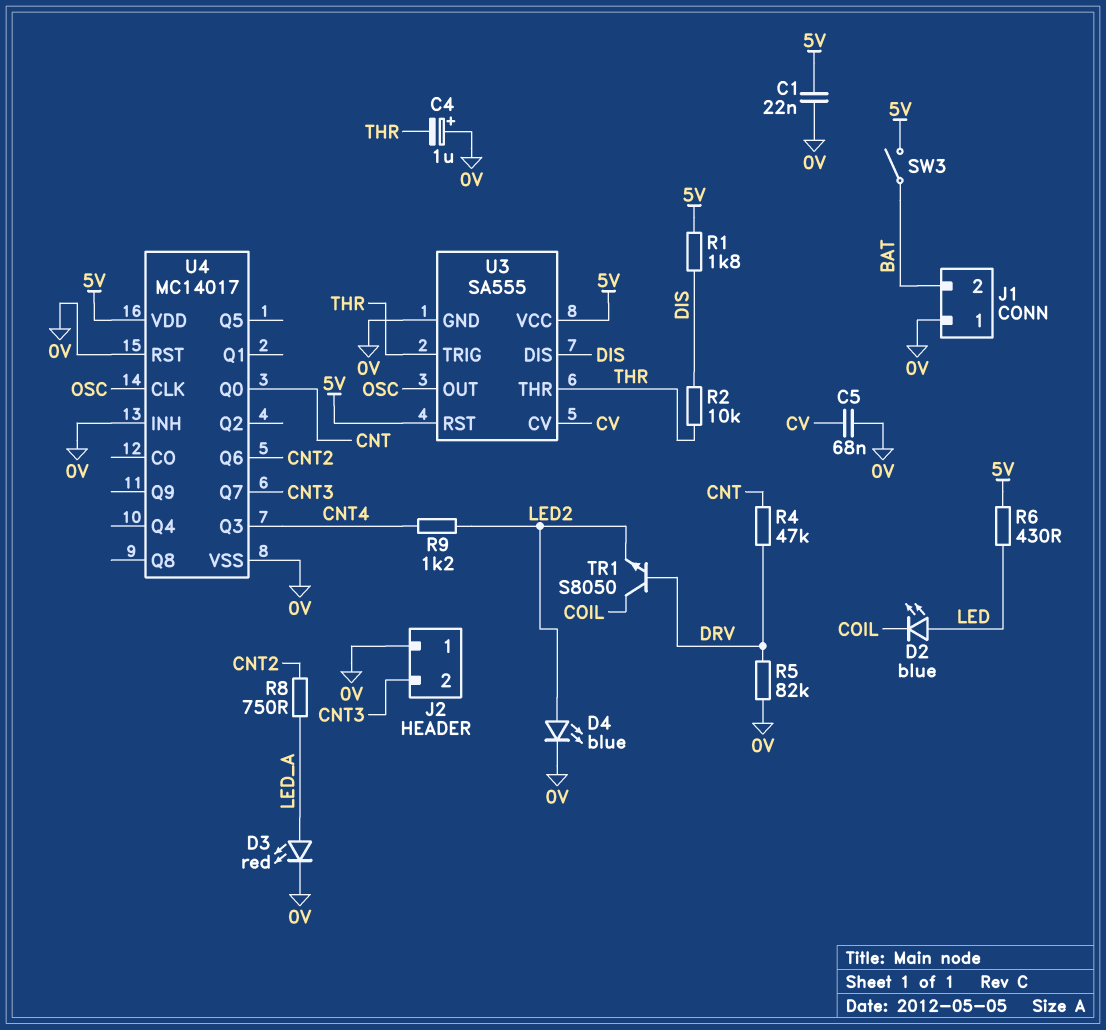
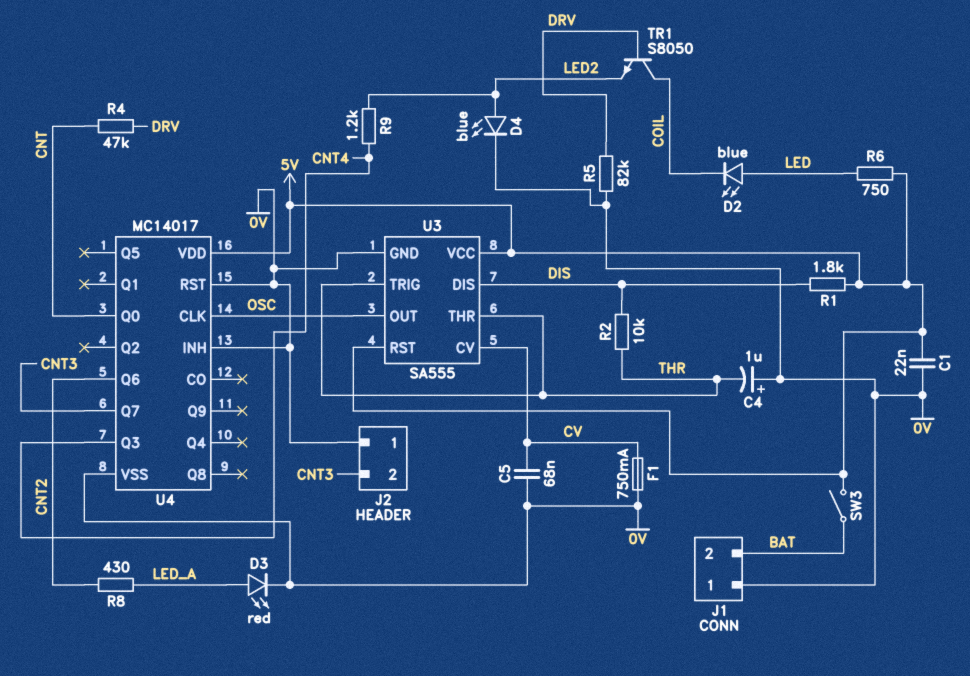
F1: none -> 750mA (0V, CV)
R6: 430 (5V, LED) -> 750 (5V, LED)
R8: 750 (CNT2, LED_A) -> 430 (CNT2, LED_A)

